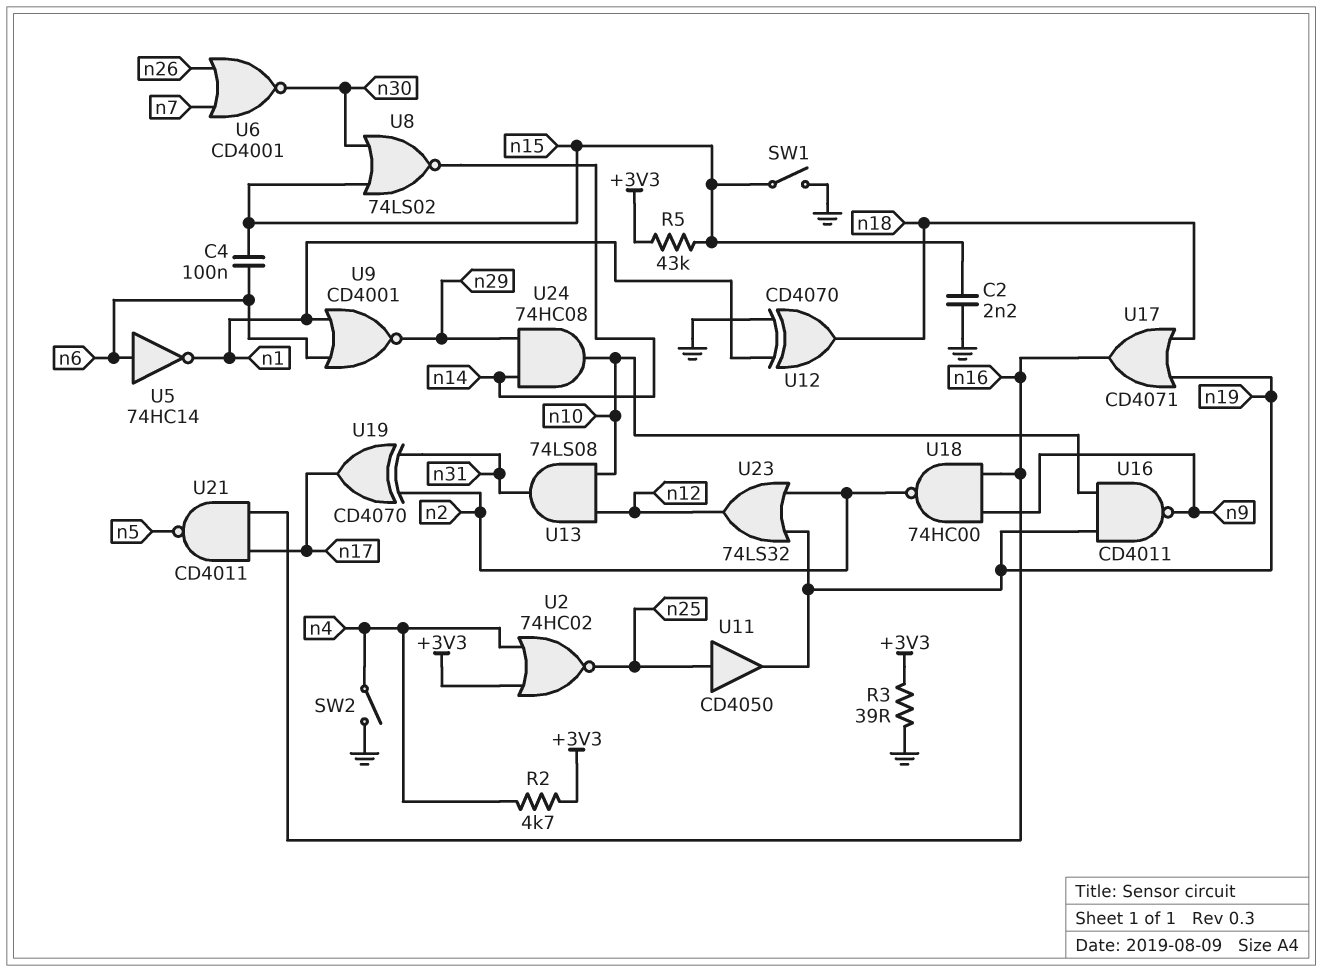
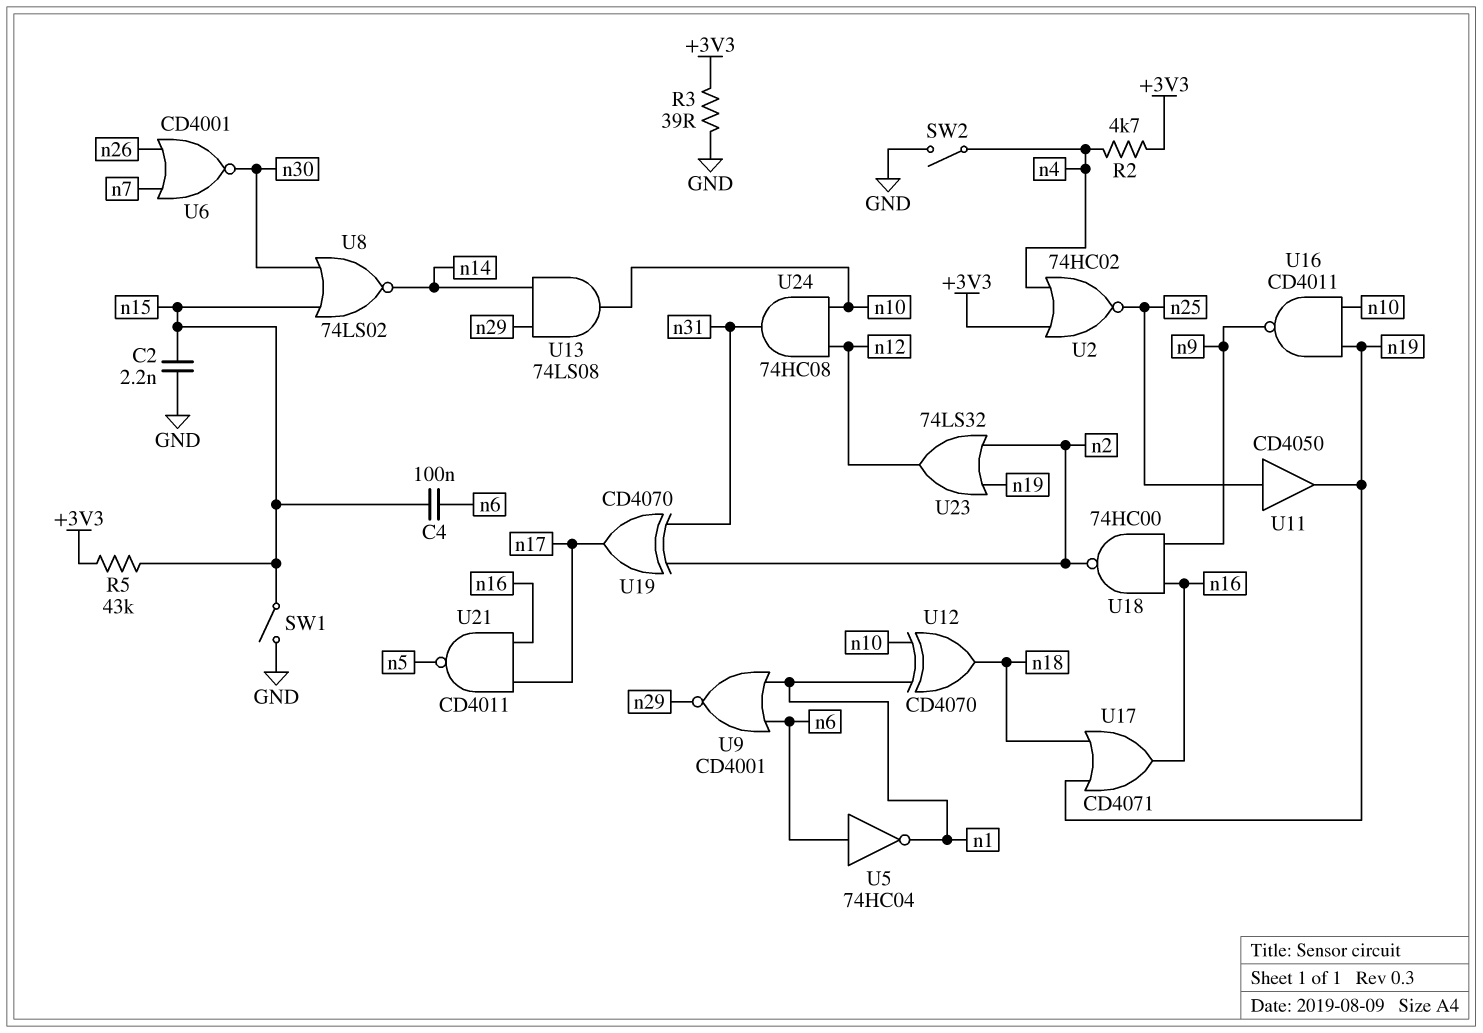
U5: NOT 74HC14 (in n6, out n1) -> NOT 74HC04 (in n6, out n1)
U12: XOR CD4070 (in GND, in n1, out n18) -> XOR CD4070 (in n1, in n10, out n18)
U13: AND 74LS08 (in n10, in n12, out n31) -> AND 74LS08 (in n14, in n29, out n10)
U24: AND 74HC08 (in n14, in n29, out n10) -> AND 74HC08 (in n10, in n12, out n31)

